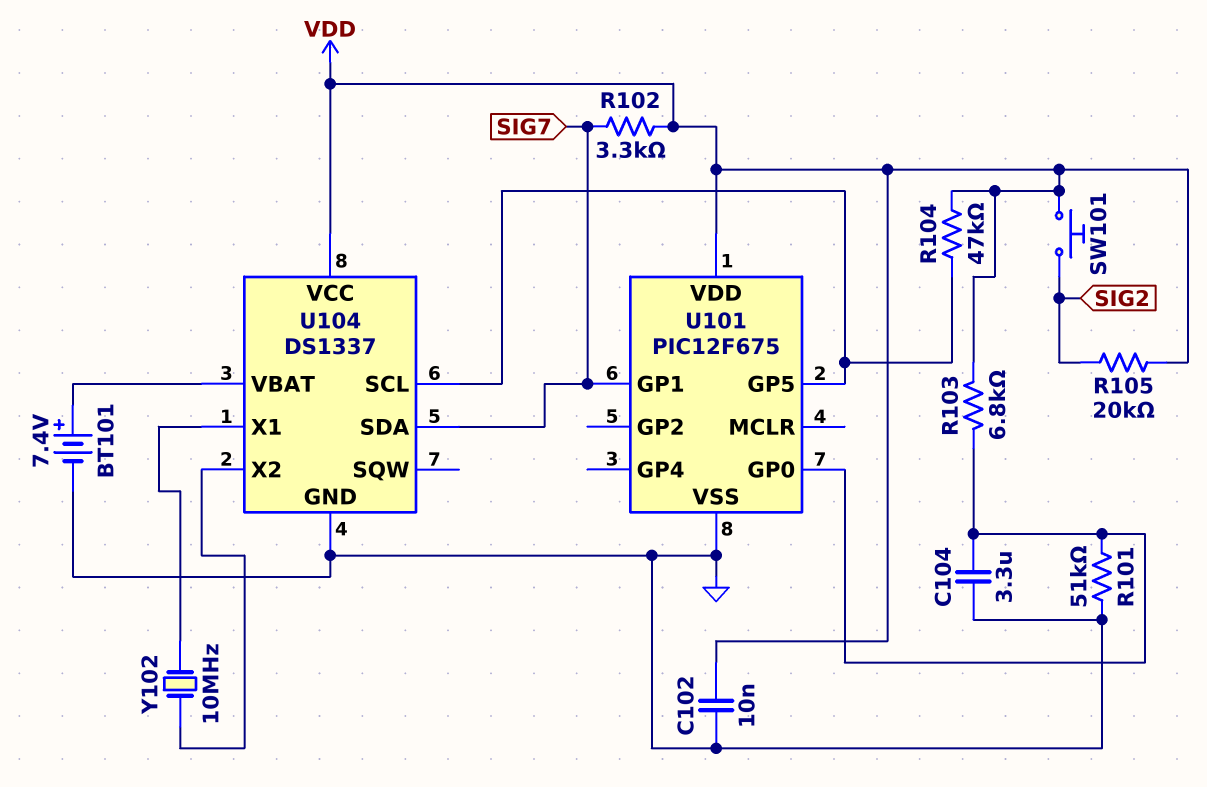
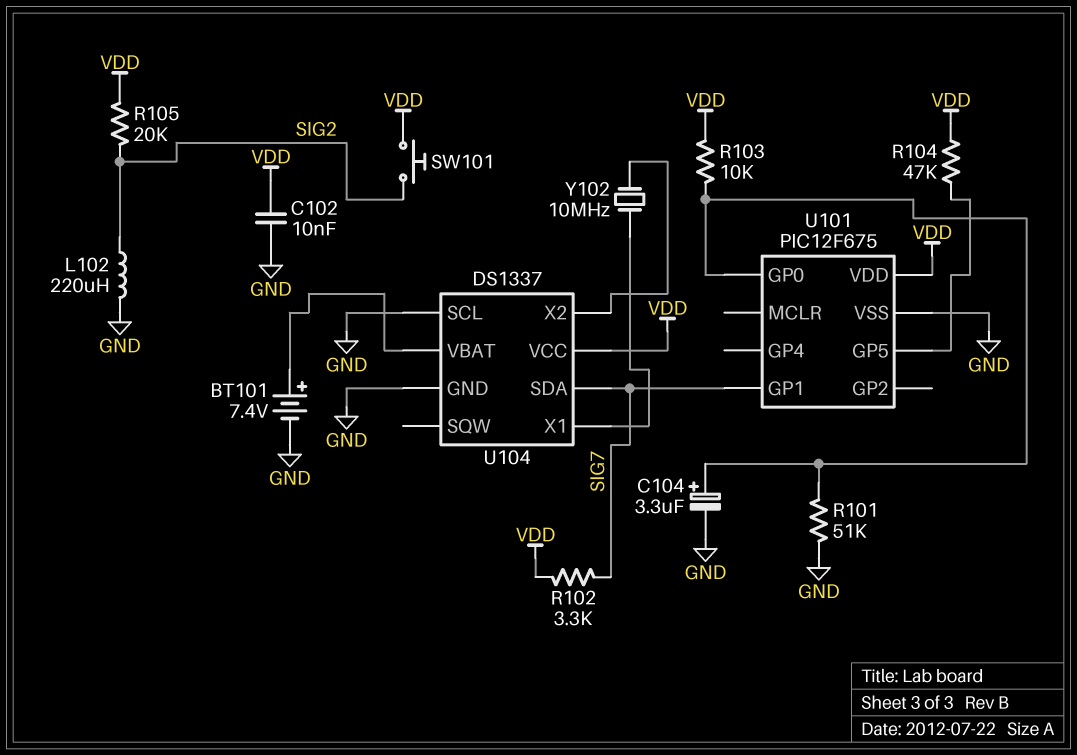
C104: 3.3uF (GND, U101/GP0) -> 3.3uF (plus U101/GP0, minus GND)
L102: none -> 220uH (GND, SIG2)
R103: 6.8k (U101/GP0, VDD) -> 10k (U101/GP0, VDD)
U104 pin SCL: U101/GP5 -> GND

